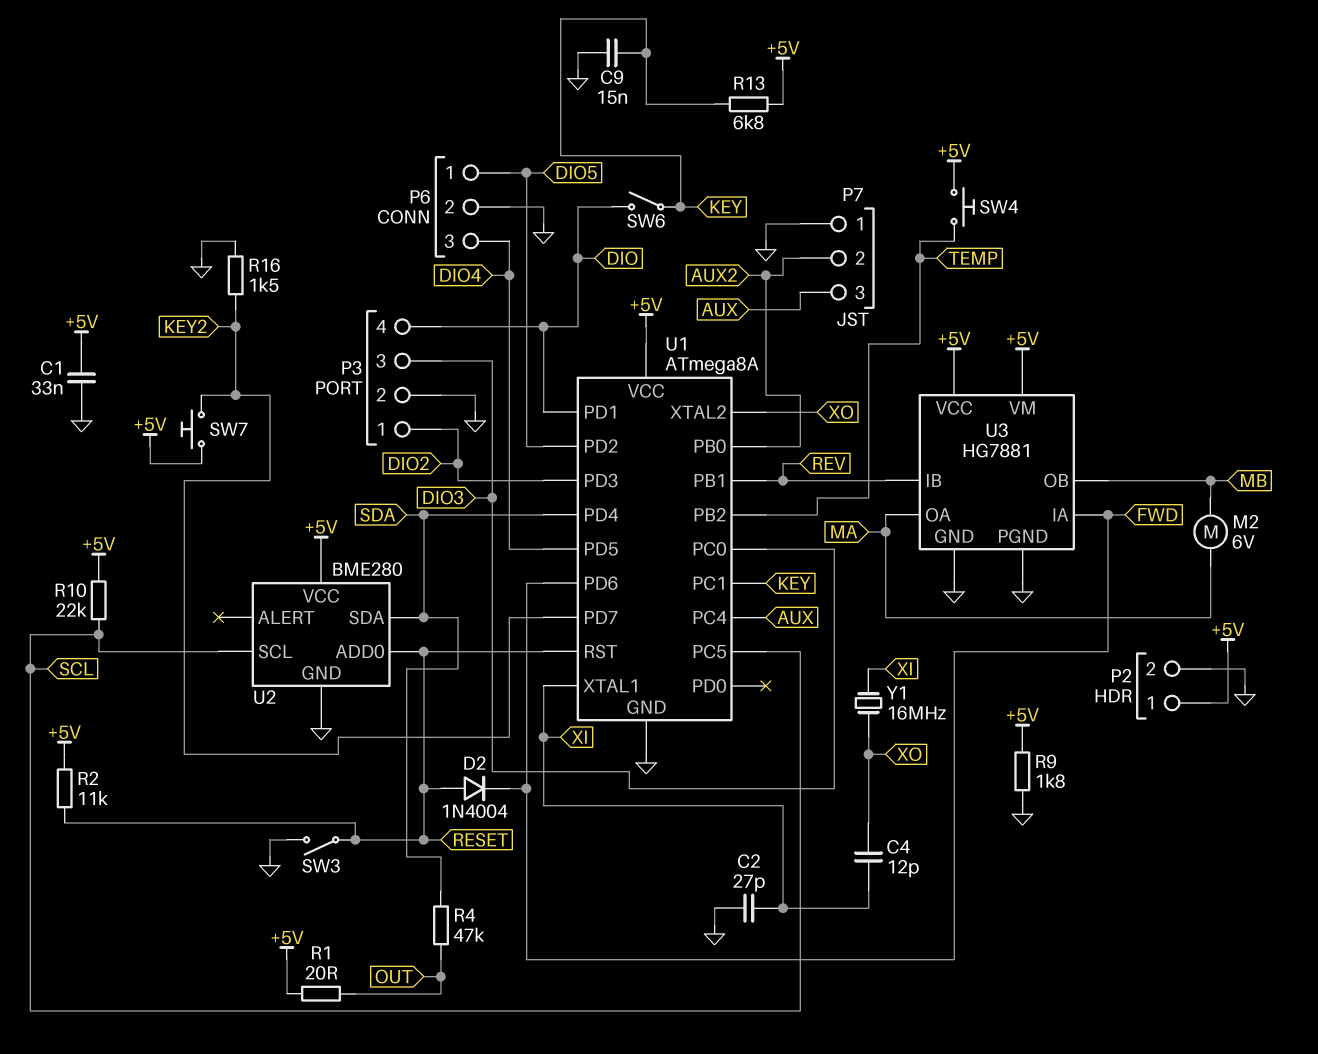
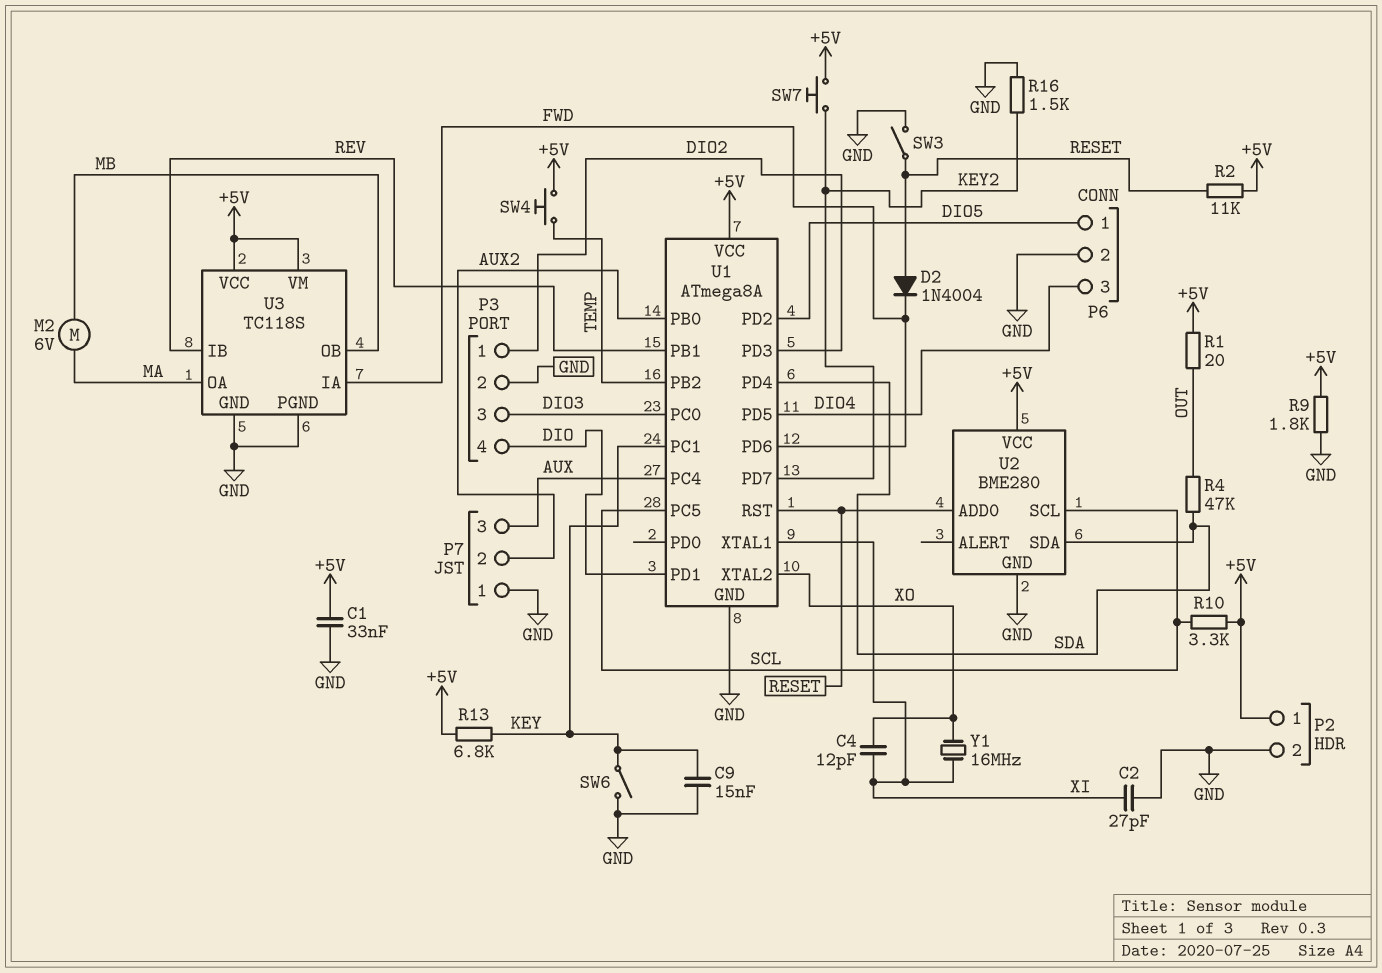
R10: 22k (+5V, SCL) -> 3.3k (+5V, SCL)
SW6: switch (DIO, KEY) -> switch (GND, KEY)
U3: HG7881 -> TC118S

